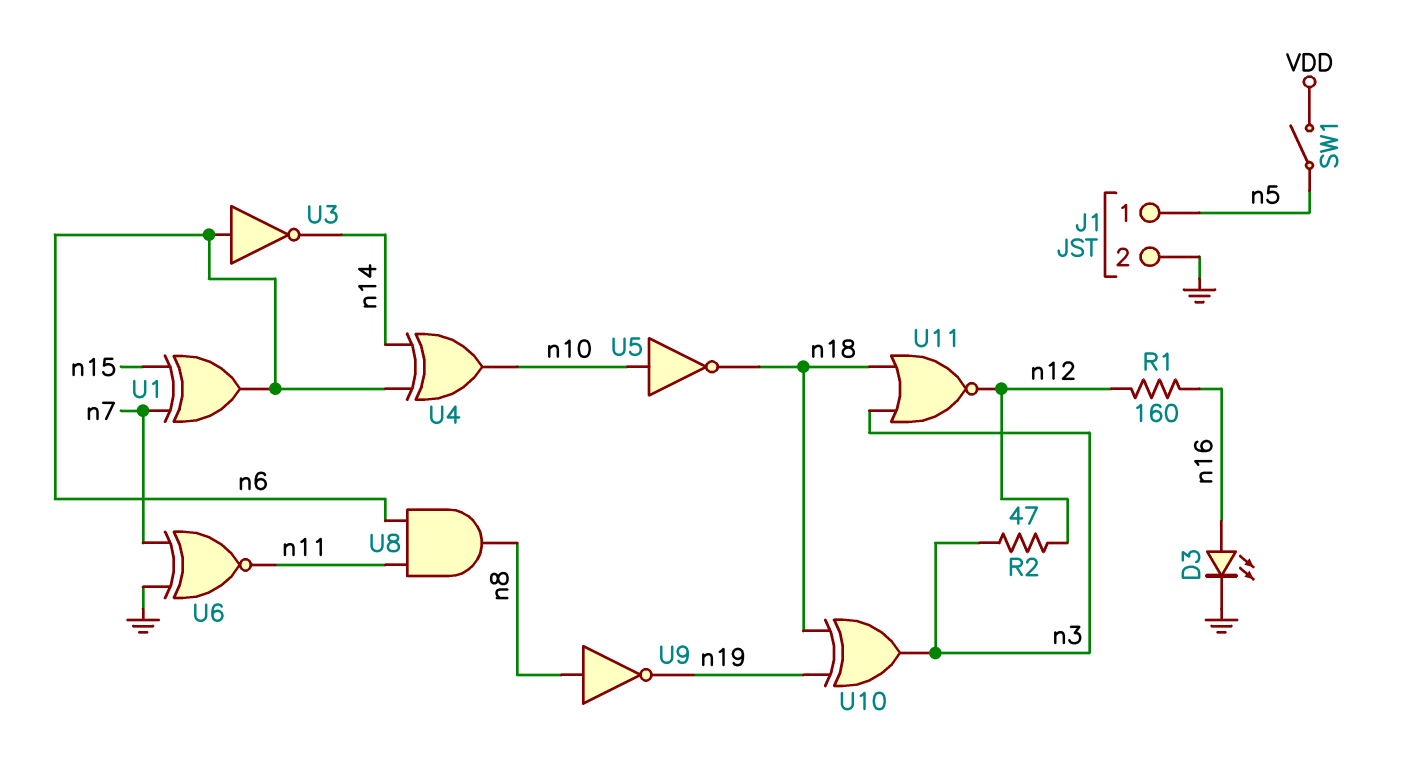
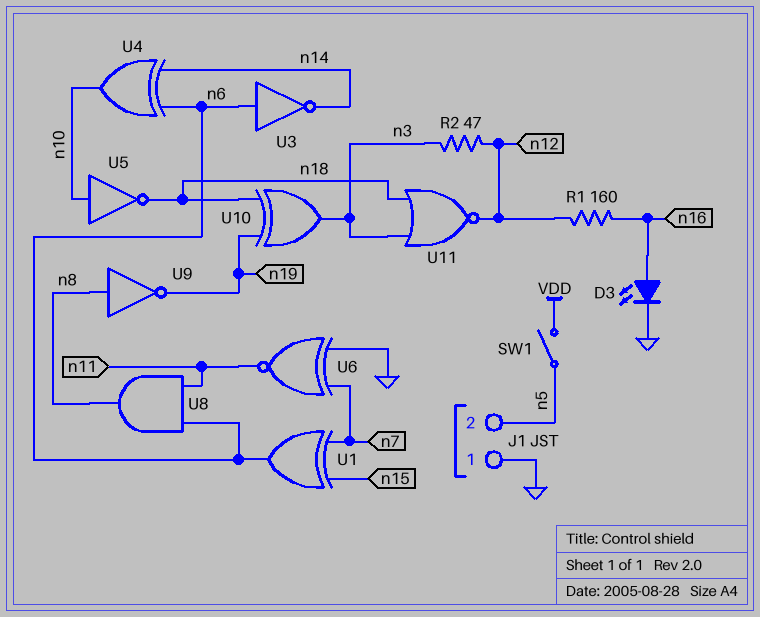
J1 pin 1: n5 -> GND
J1 pin 2: GND -> n5

